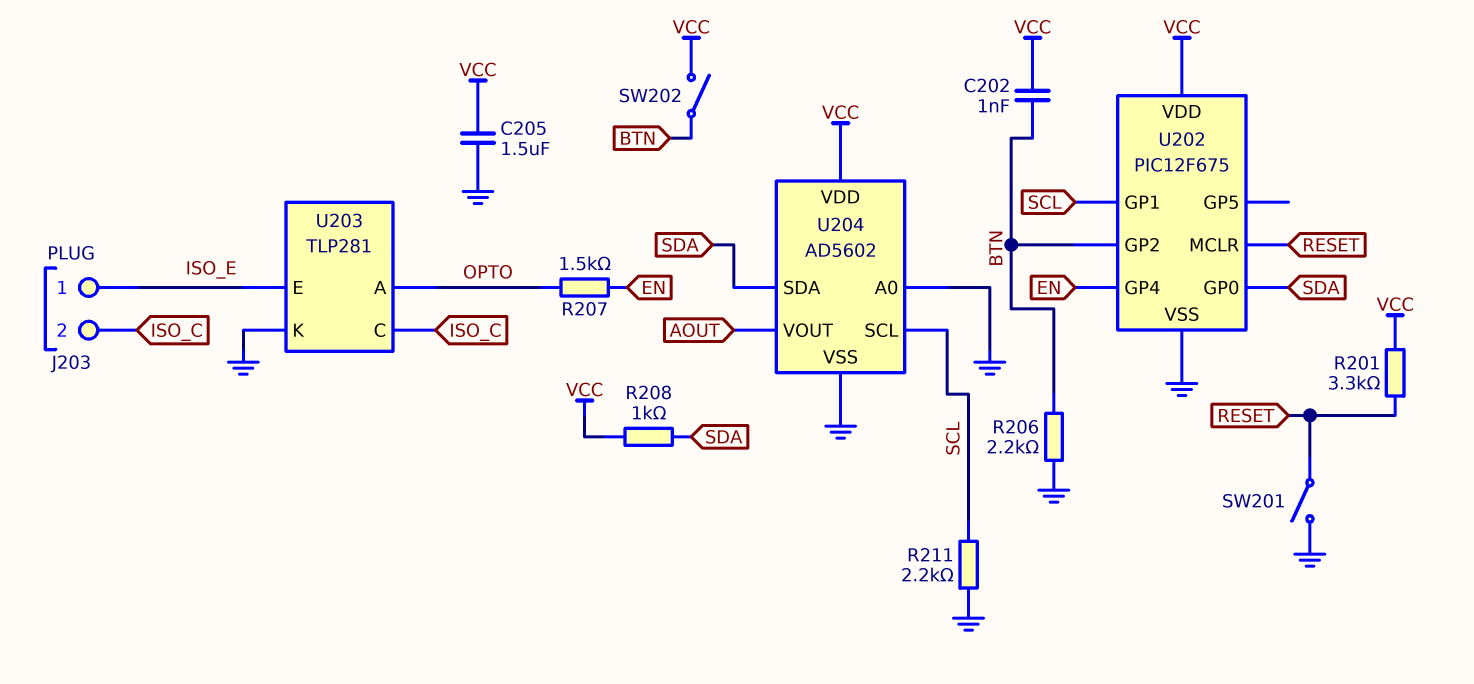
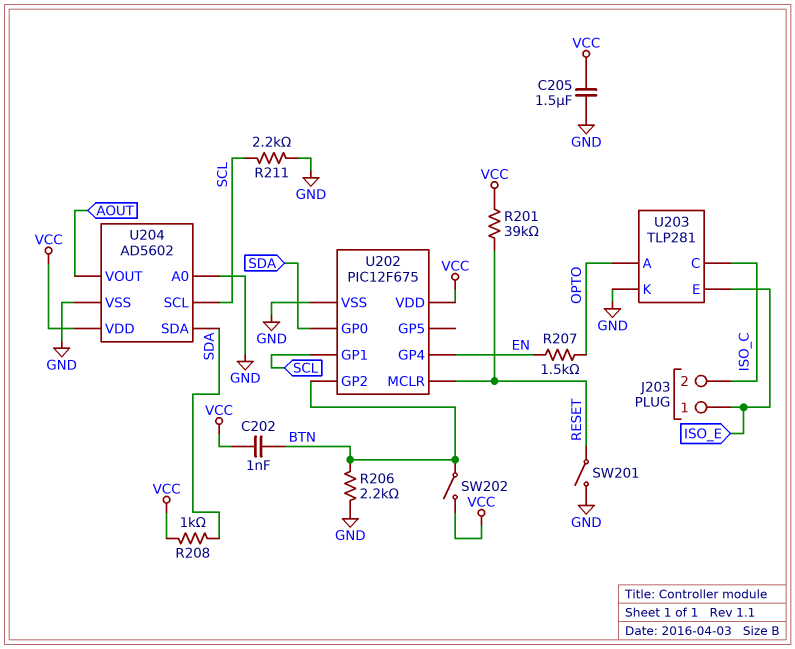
R201: 3.3k (RESET, VCC) -> 39k (RESET, VCC)

